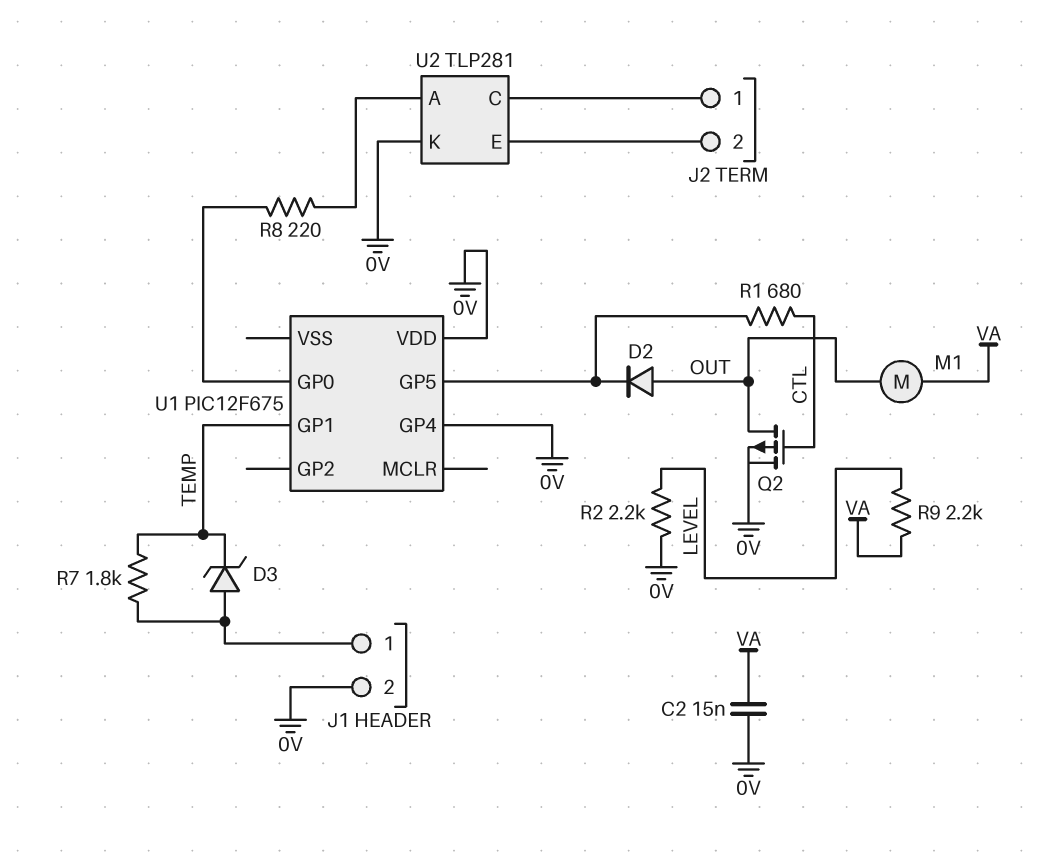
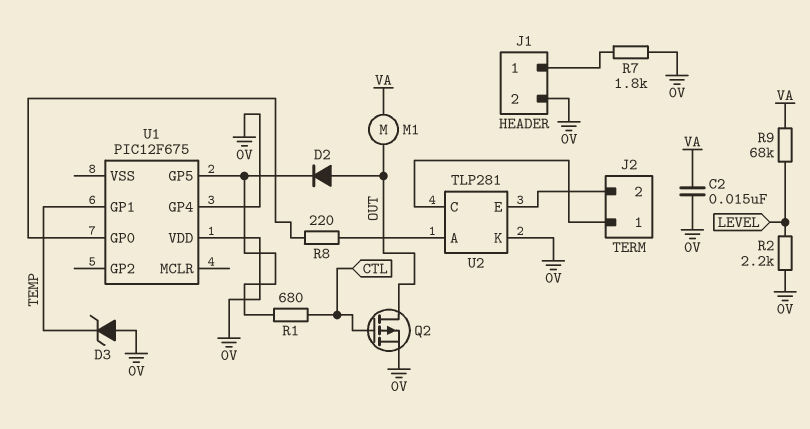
D3: zener (A J1/1, K TEMP) -> zener (A 0V, K TEMP)
R7: 1.8k (J1/1, TEMP) -> 1.8k (0V, J1/1)
R9: 2.2k (LEVEL, VA) -> 68k (LEVEL, VA)

